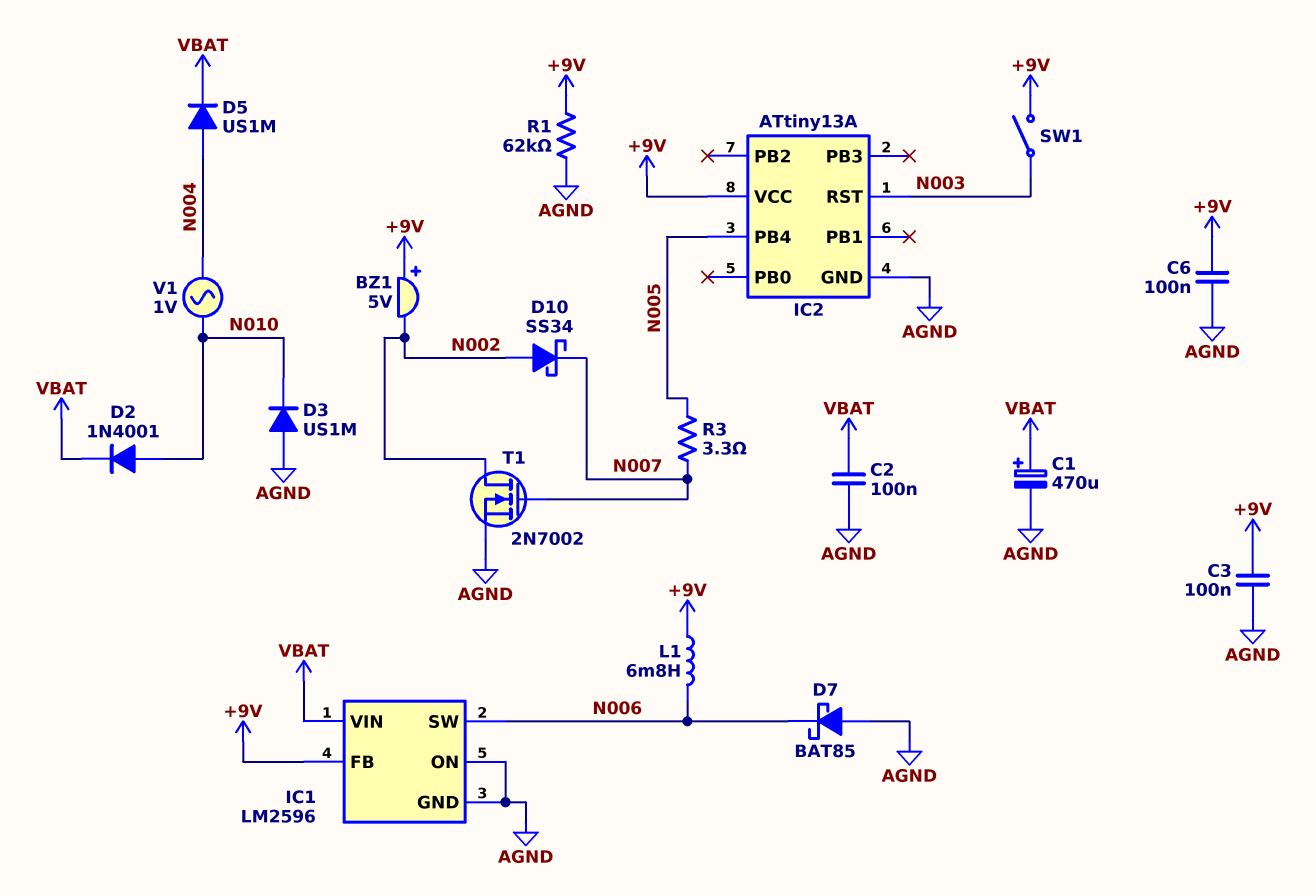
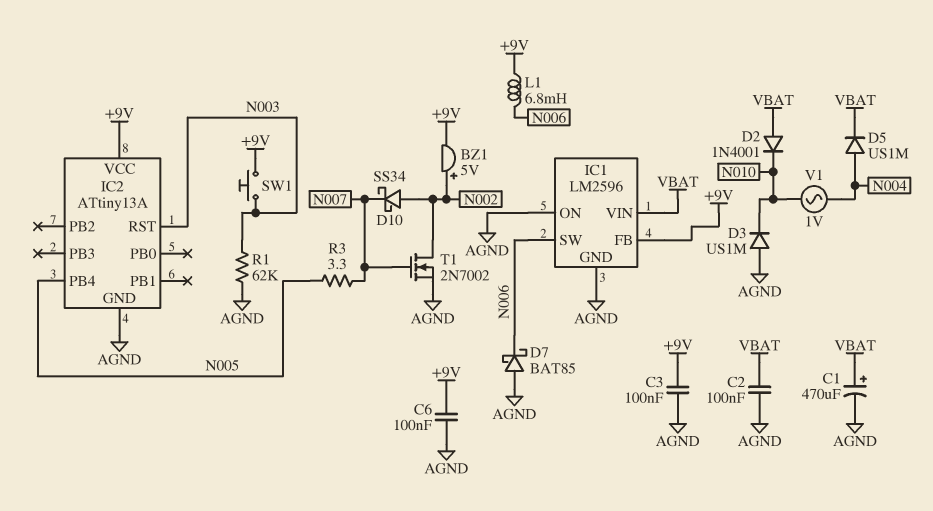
BZ1: buzzer 5V (plus +9V, minus N002) -> buzzer 5V (plus N002, minus +9V)
D2: diode 1N4001 (A N010, K VBAT) -> diode 1N4001 (A VBAT, K N010)
R1: 62k (+9V, AGND) -> 62k (AGND, N003)
SW1: switch (+9V, N003) -> button (+9V, N003)

